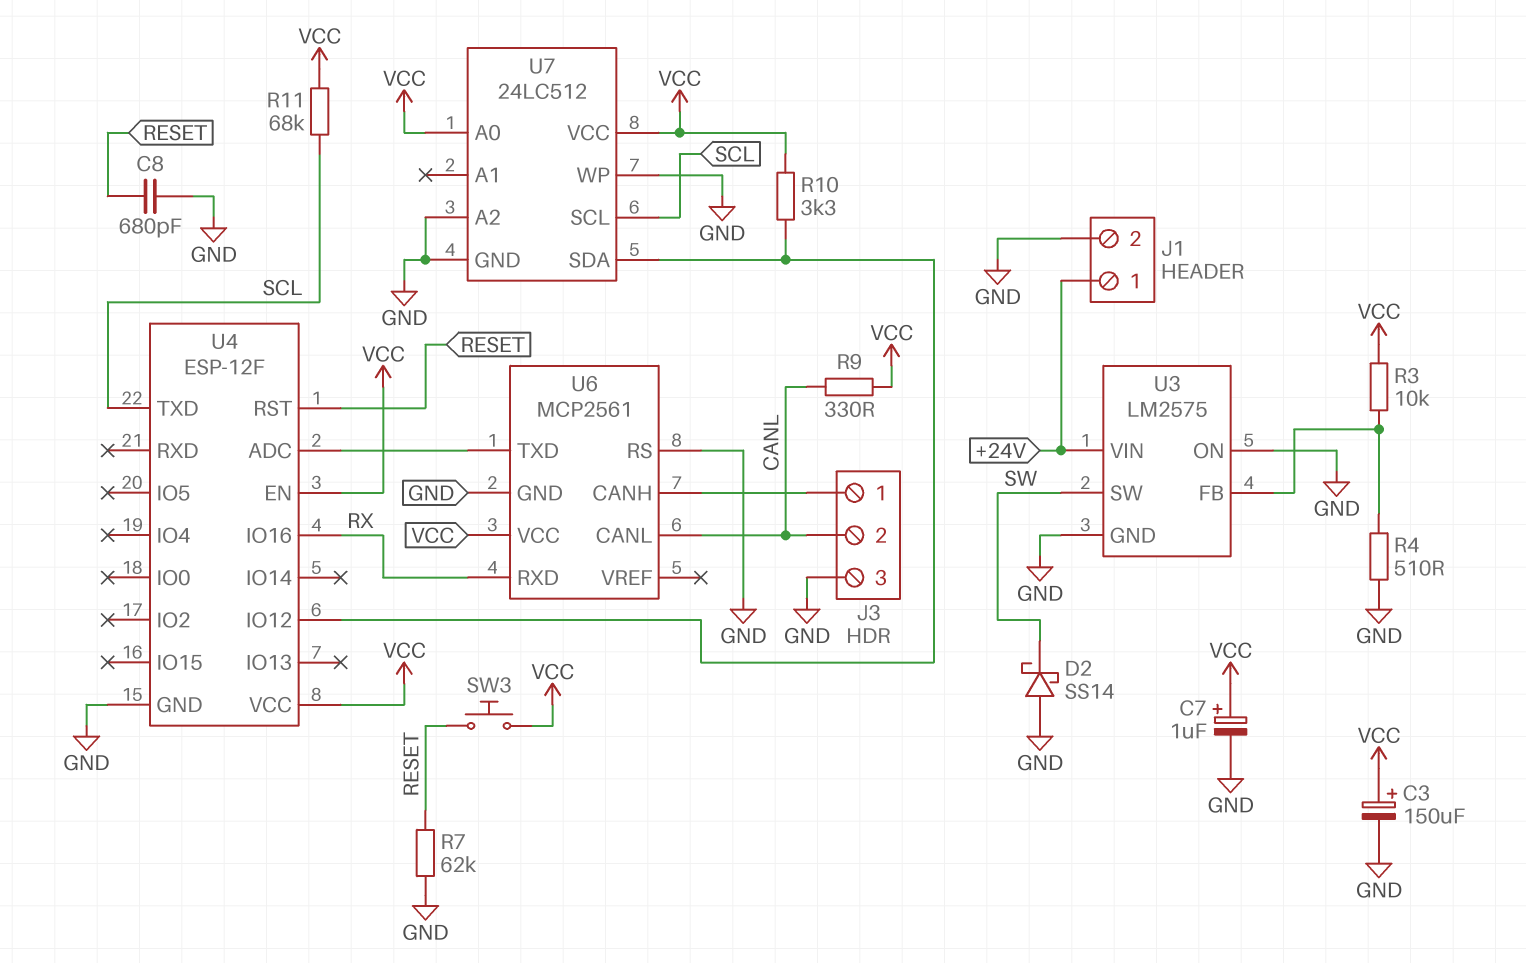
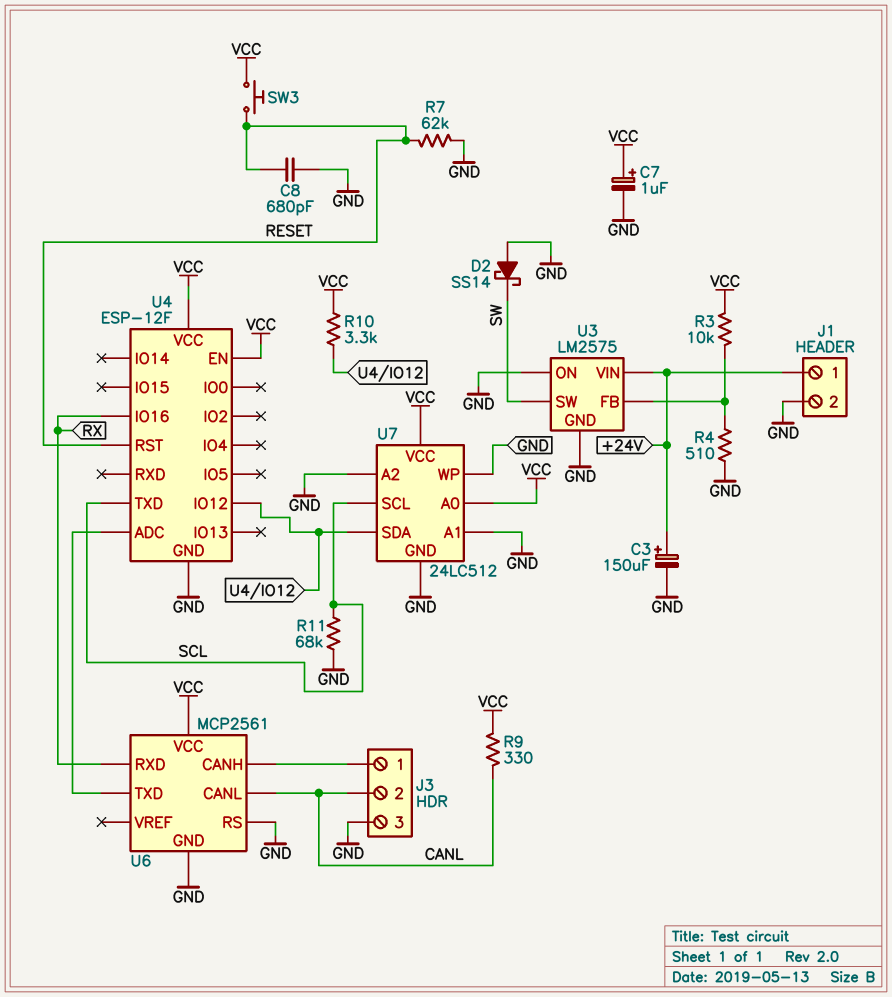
C3: 150uF (plus VCC, minus GND) -> 150uF (plus +24V, minus GND)
R11: 68k (SCL, VCC) -> 68k (GND, SCL)
U7 pin A1: none -> GND

